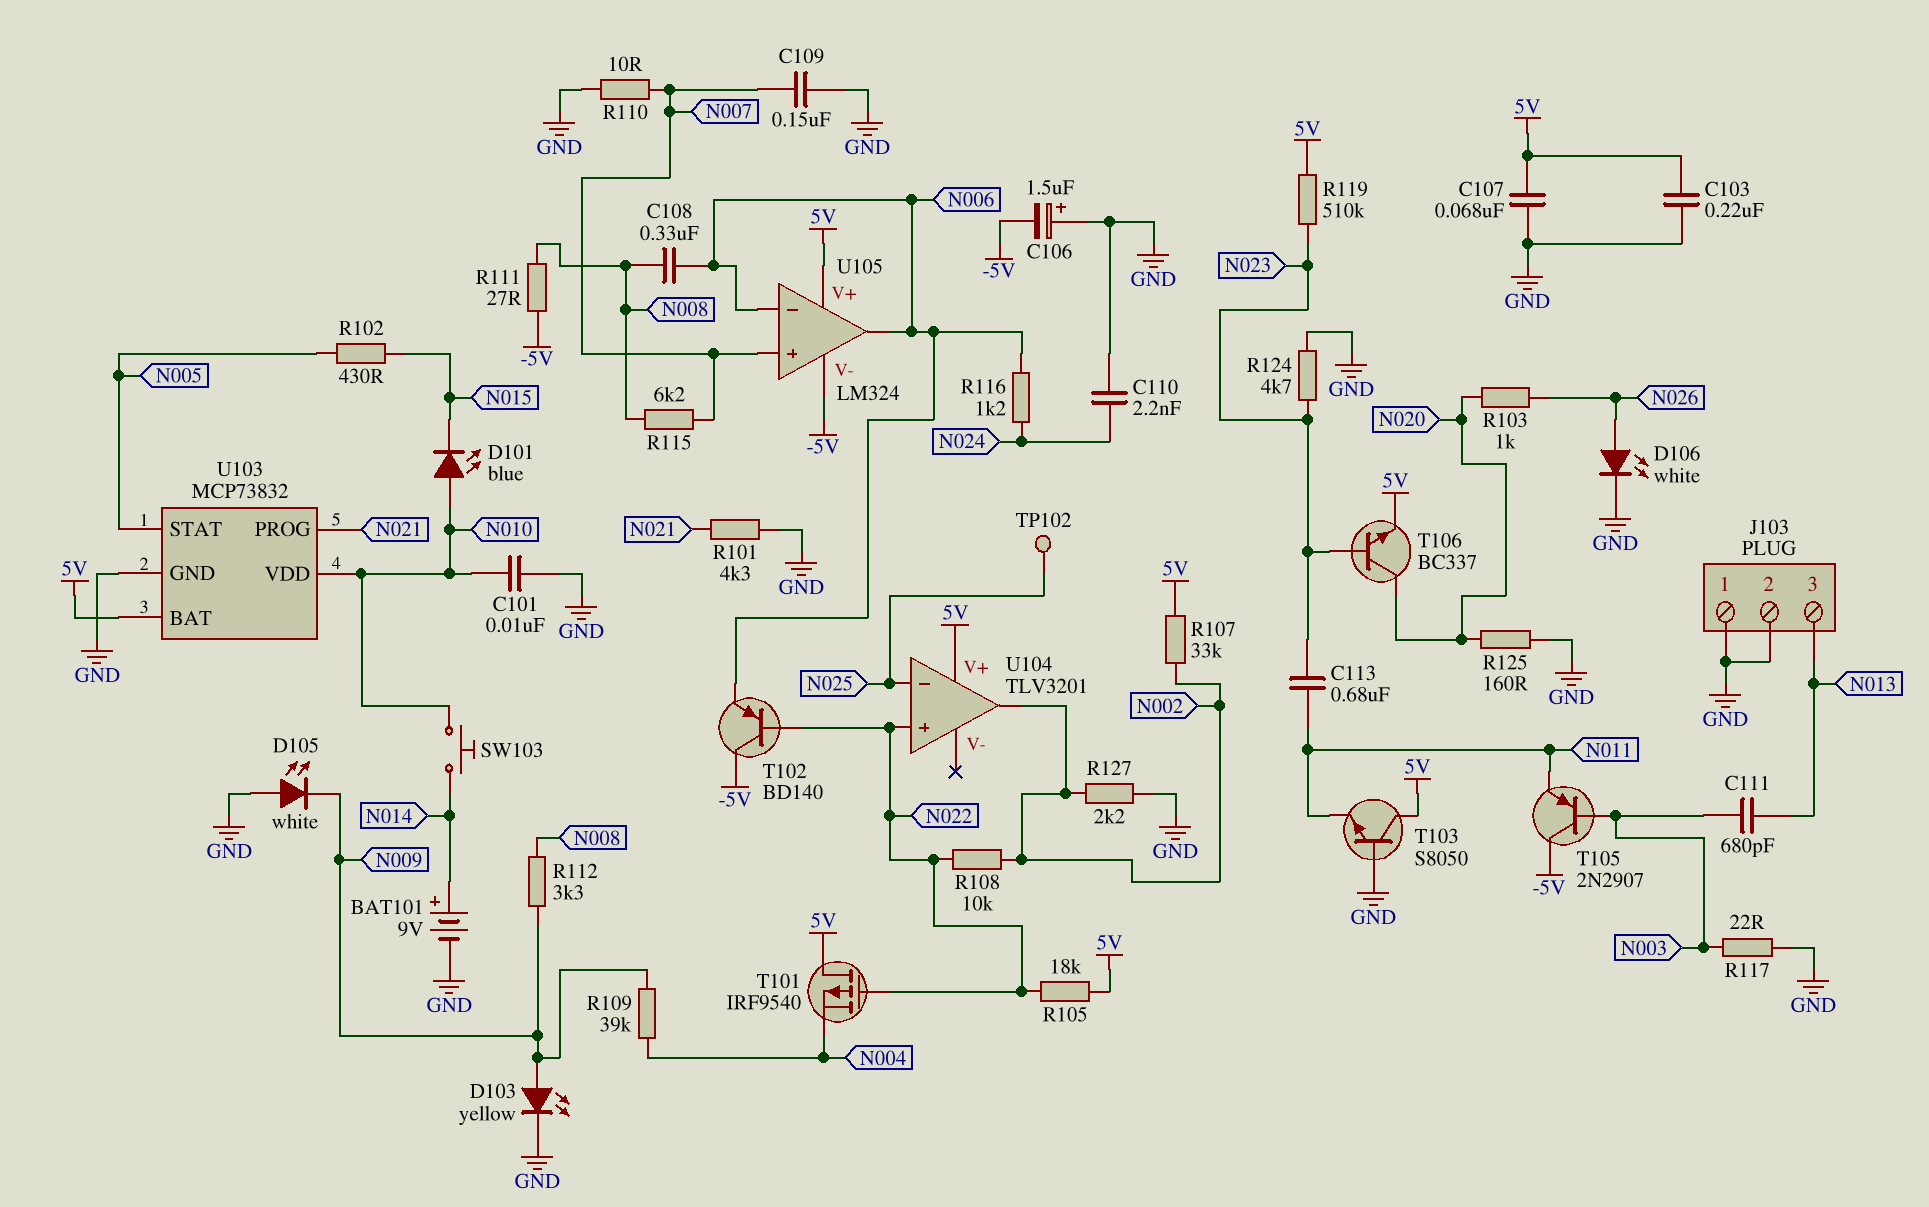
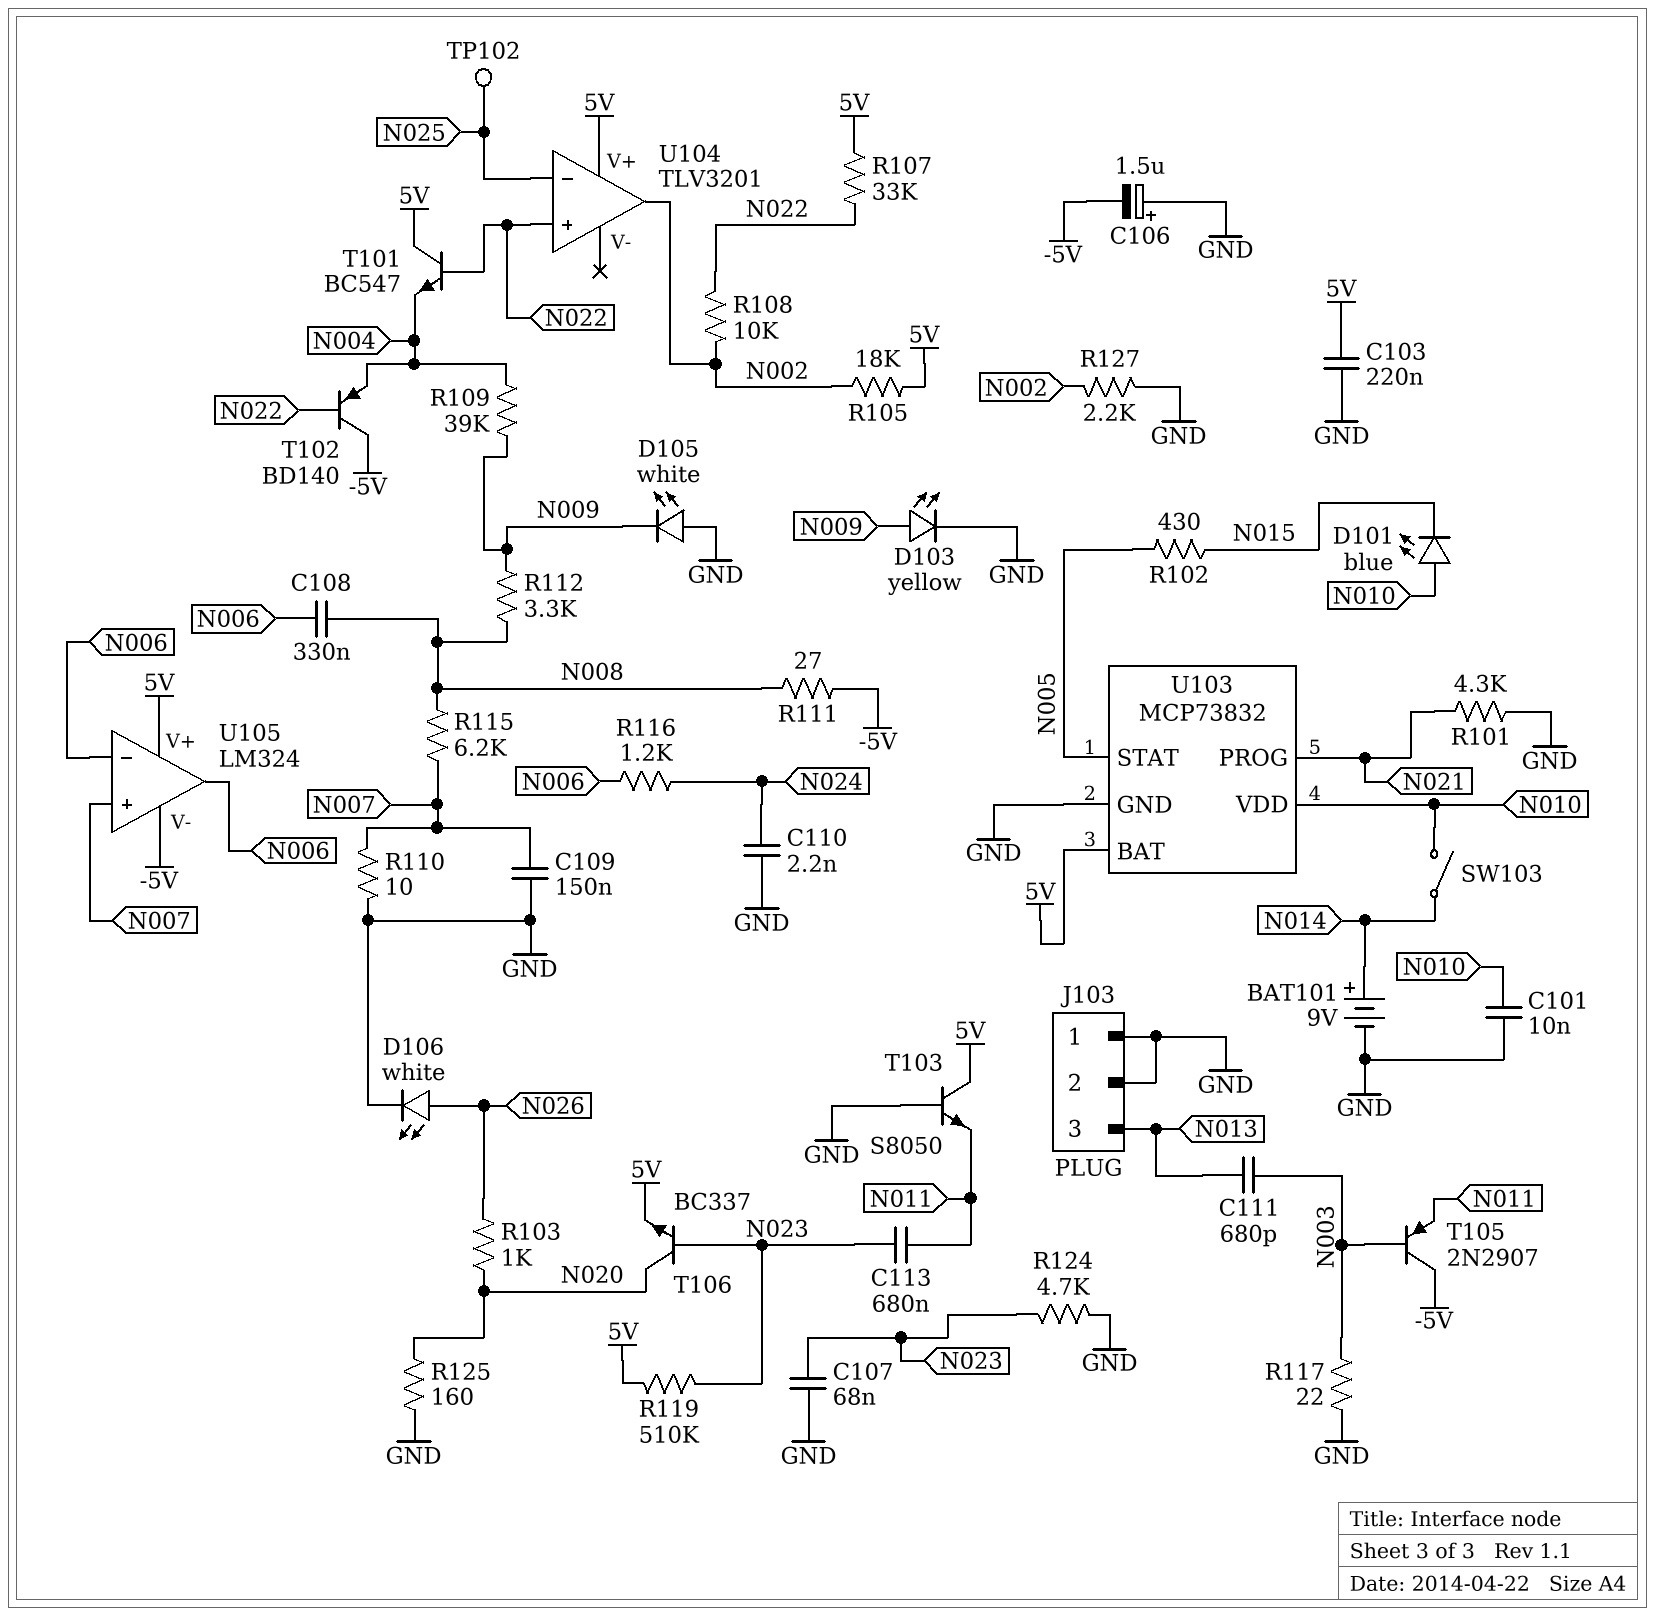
C107: 68nF (5V, GND) -> 68nF (GND, N023)
R105: 18k (5V, N022) -> 18k (5V, N002)
R107: 33k (5V, N002) -> 33k (5V, N022)
SW103: button (N010, N014) -> switch (N010, N014)
T101: PMOS IRF9540 (G N022, D 5V, S N004) -> NPN BC547 (B N022, C 5V, E N004)
T102: PNP BD140 (B N022, C -5V, E N006) -> PNP BD140 (B N022, C -5V, E N004)

